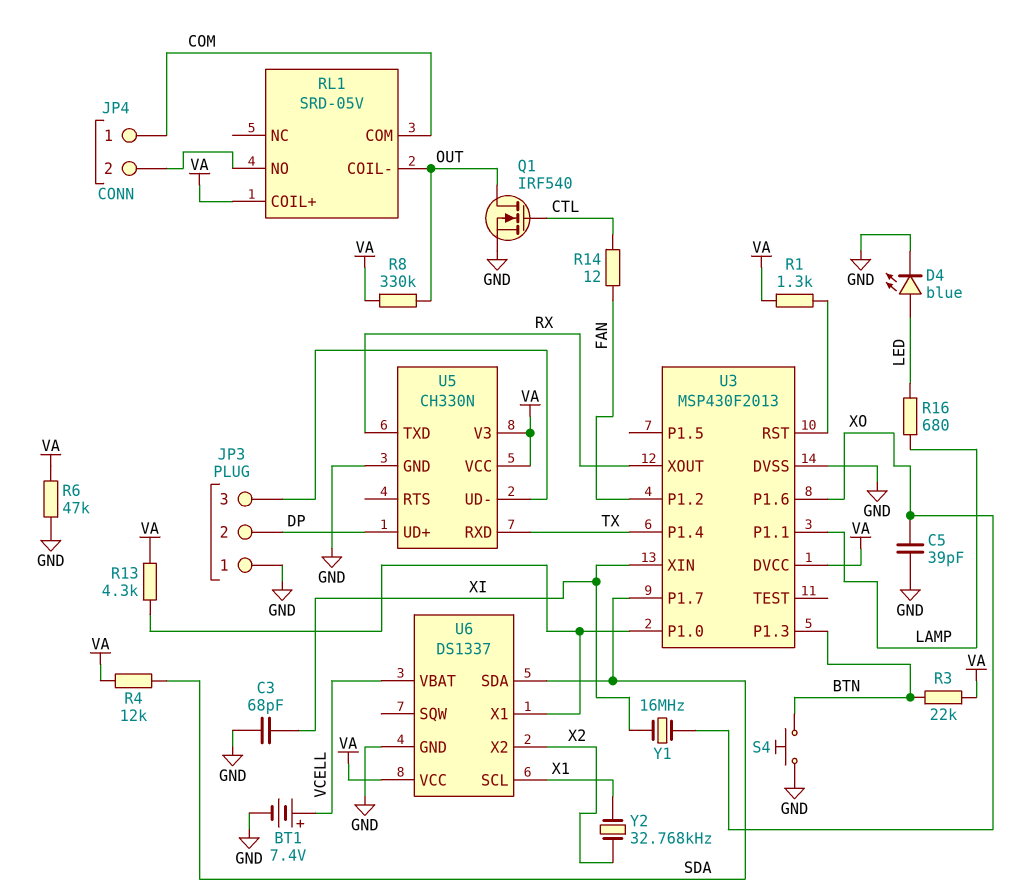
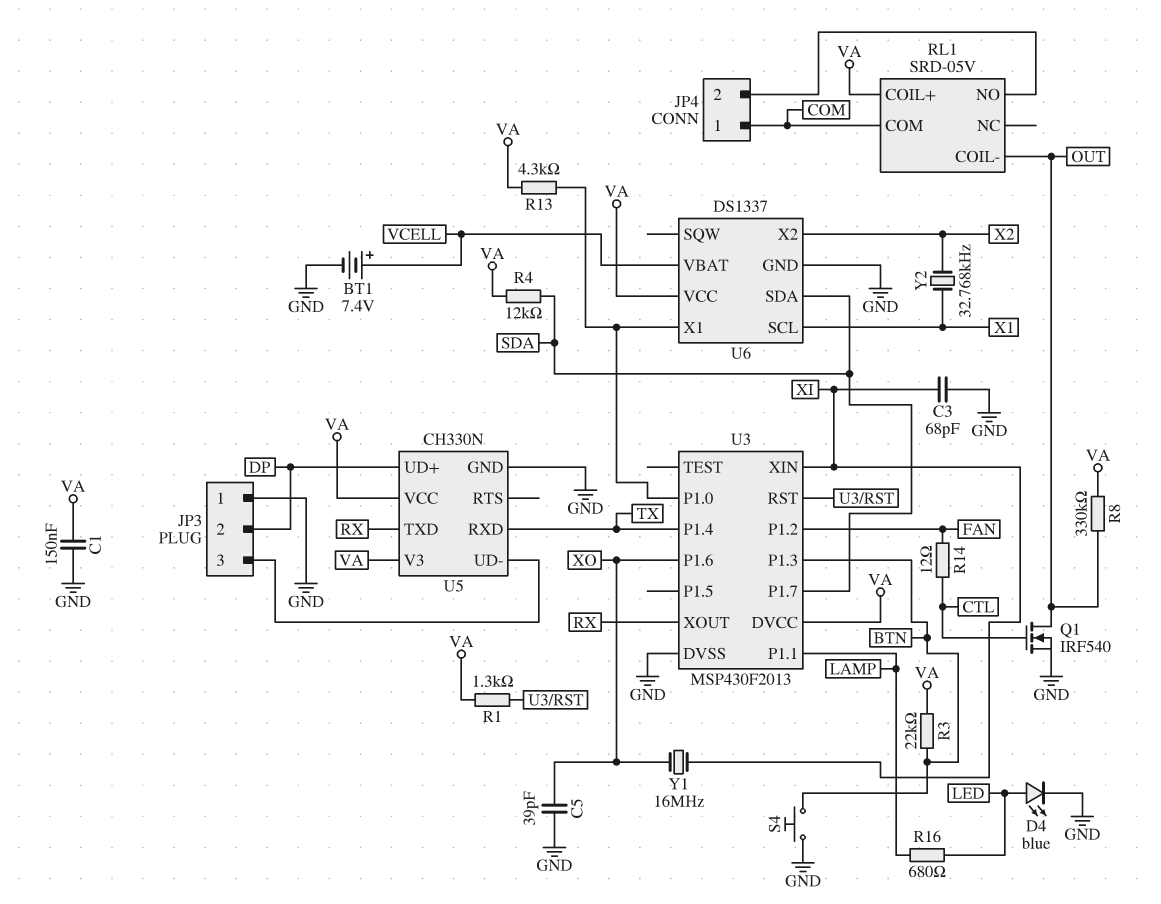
C1: none -> 150nF (GND, VA)
R6: 47k (GND, VA) -> none

